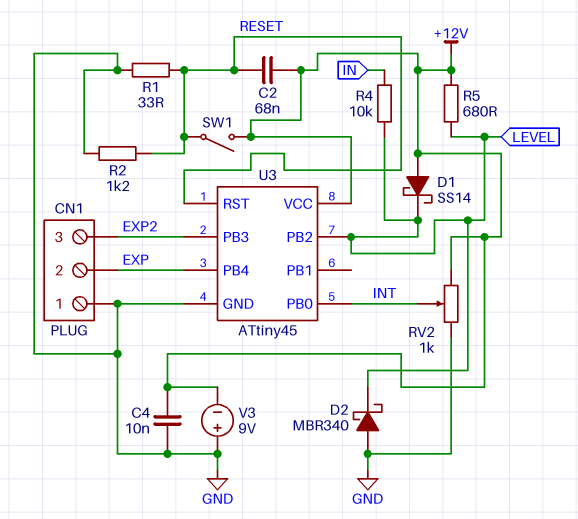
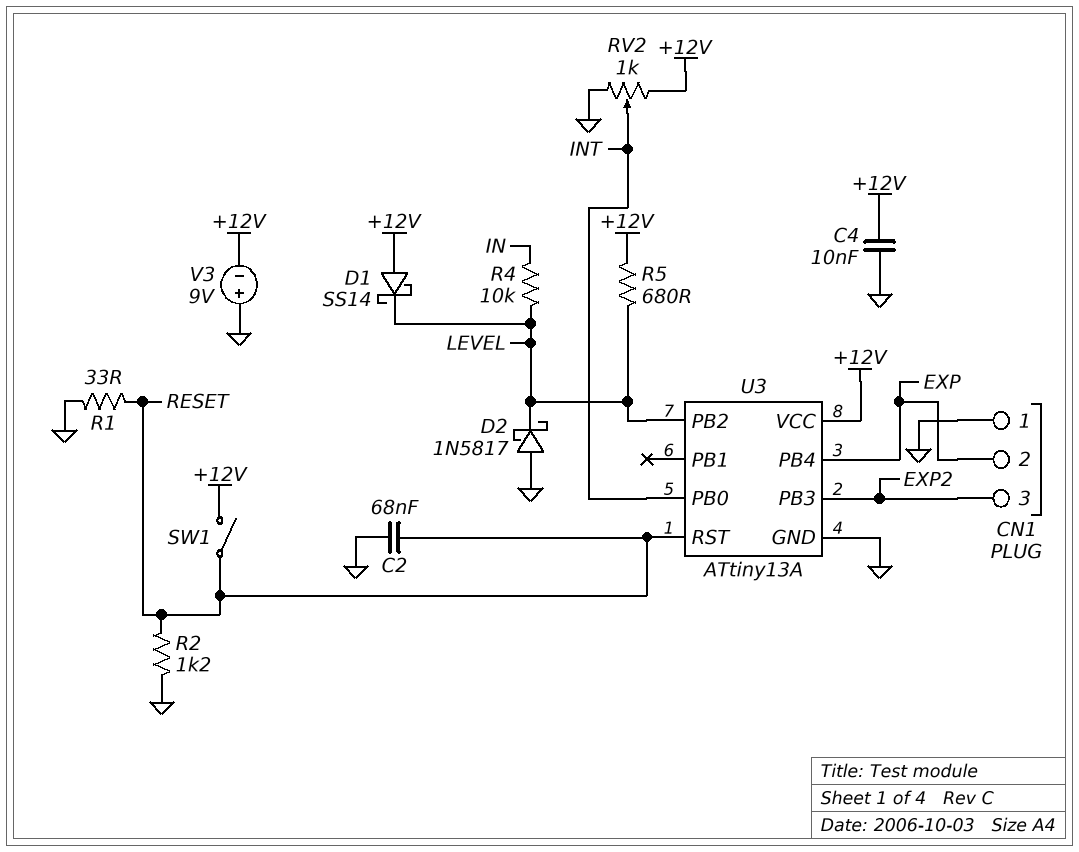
C2: 68nF (+12V, RESET) -> 68nF (GND, RESET)
D2: schottky MBR340 (A GND, K LEVEL) -> schottky 1N5817 (A GND, K LEVEL)
U3: ATtiny45 -> ATtiny13A

